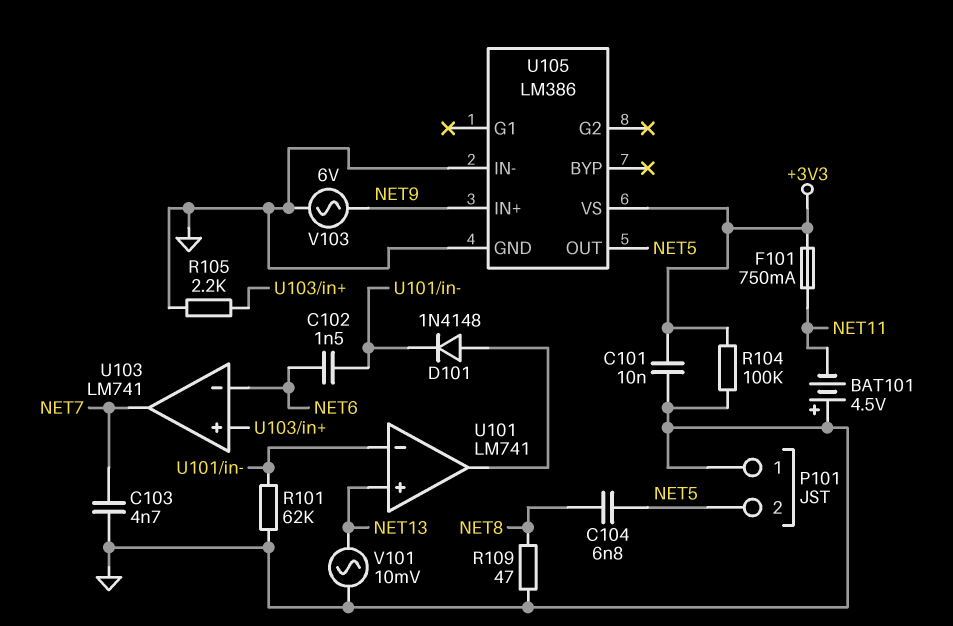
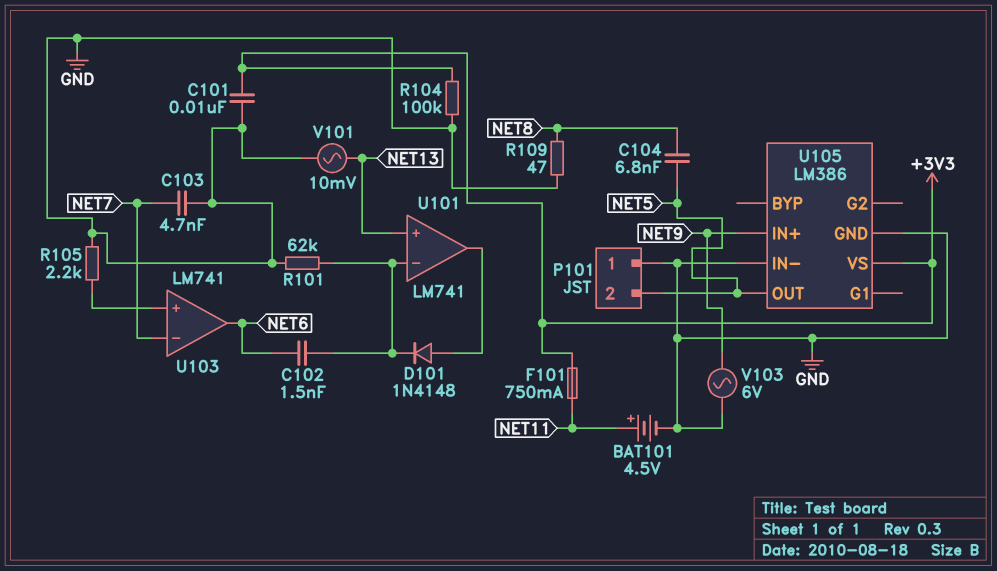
BAT101: 4.5V (plus GND, minus NET11) -> 4.5V (plus NET11, minus GND)
U103 pin in-: NET6 -> NET7
U103 pin out: NET7 -> NET6

